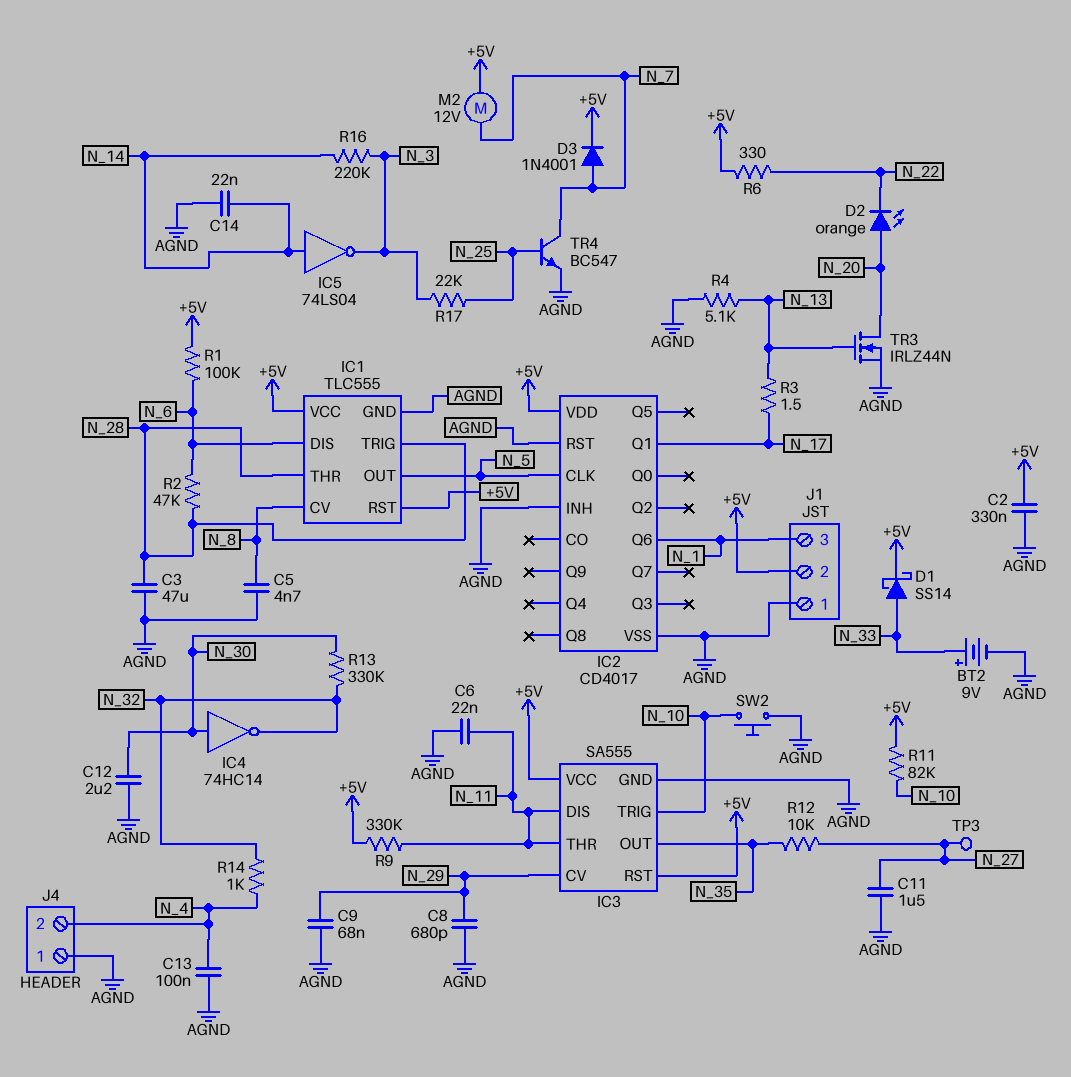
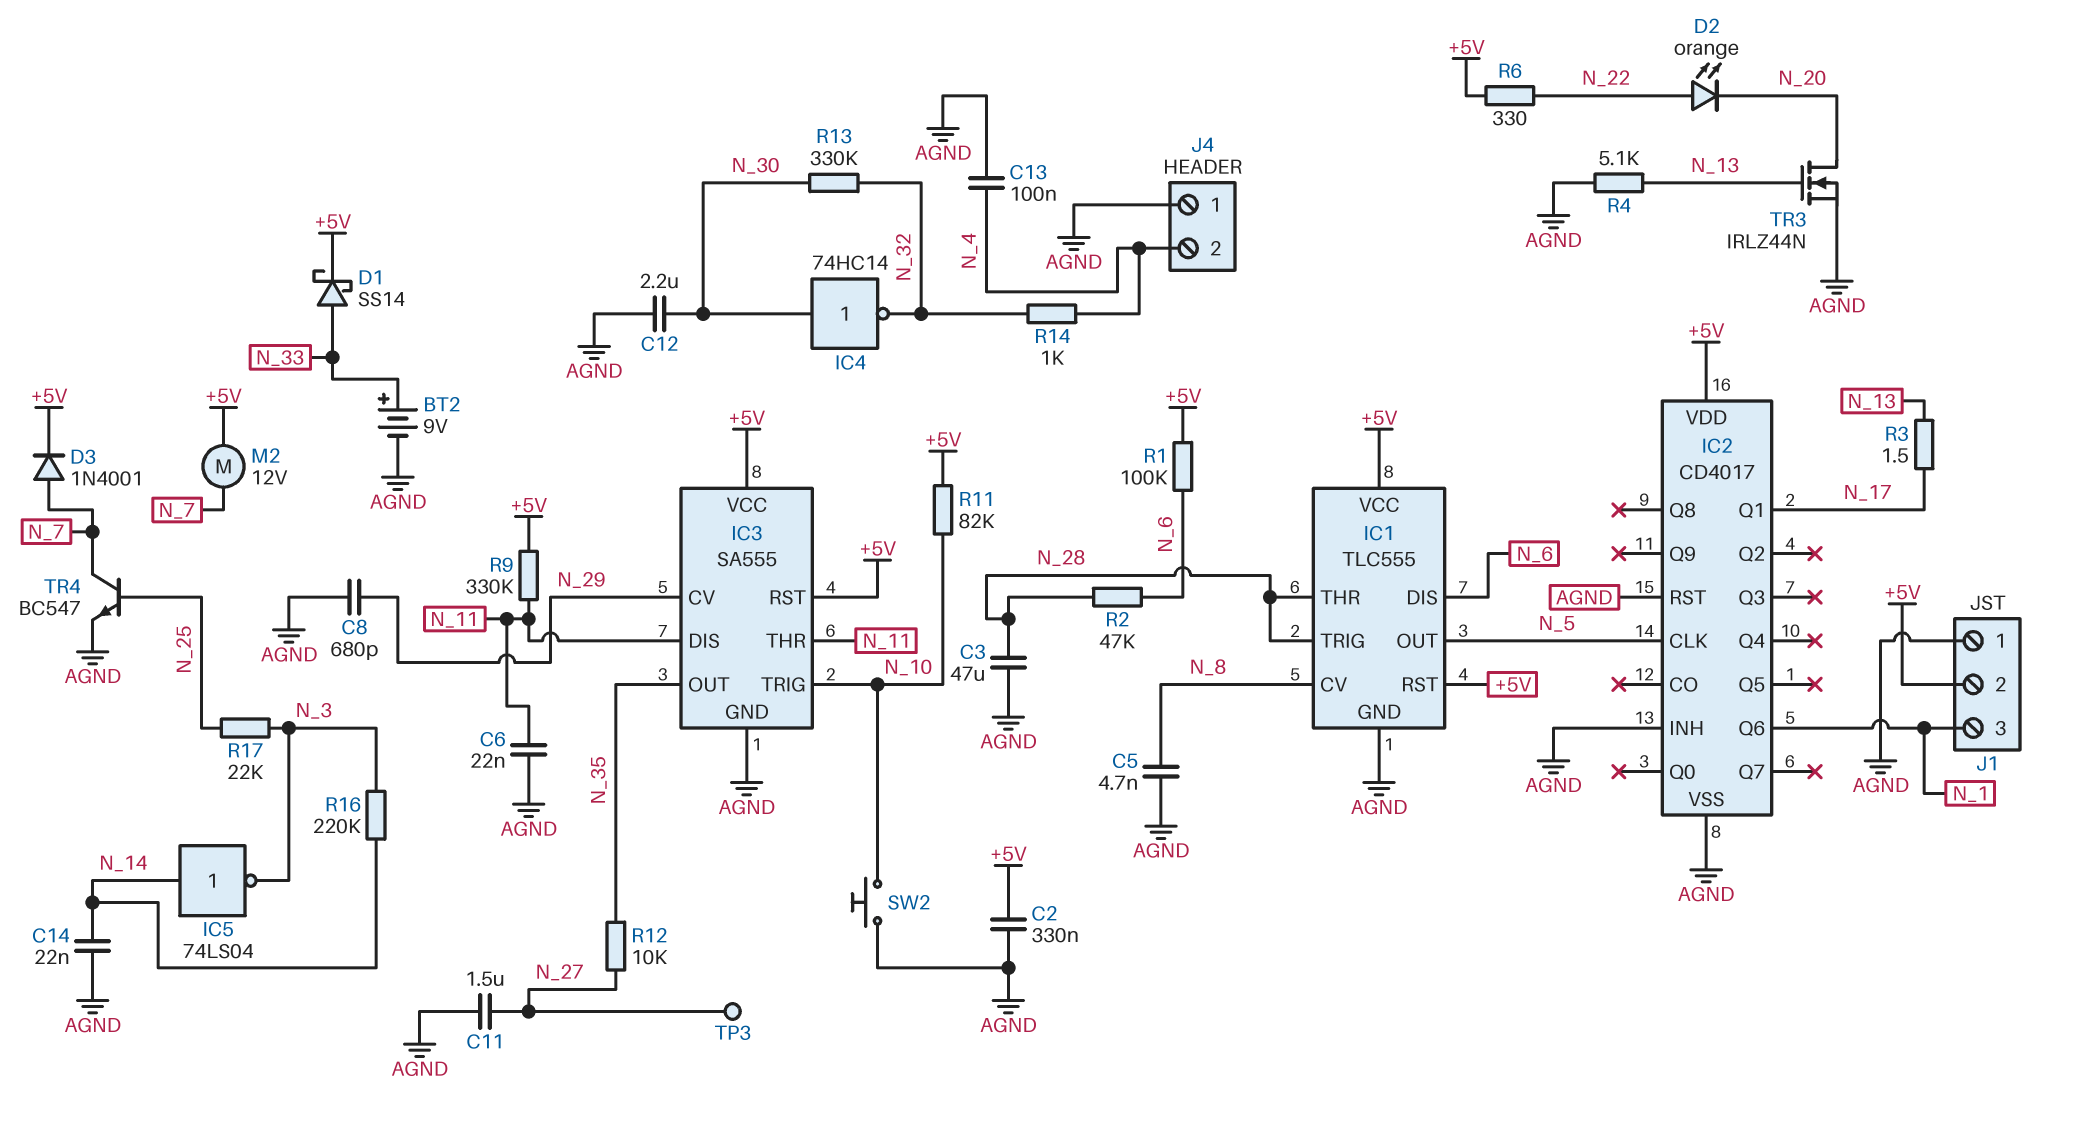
C9: 68nF (AGND, N_29) -> none
D2: LED orange (A N_20, K N_22) -> LED orange (A N_22, K N_20)

